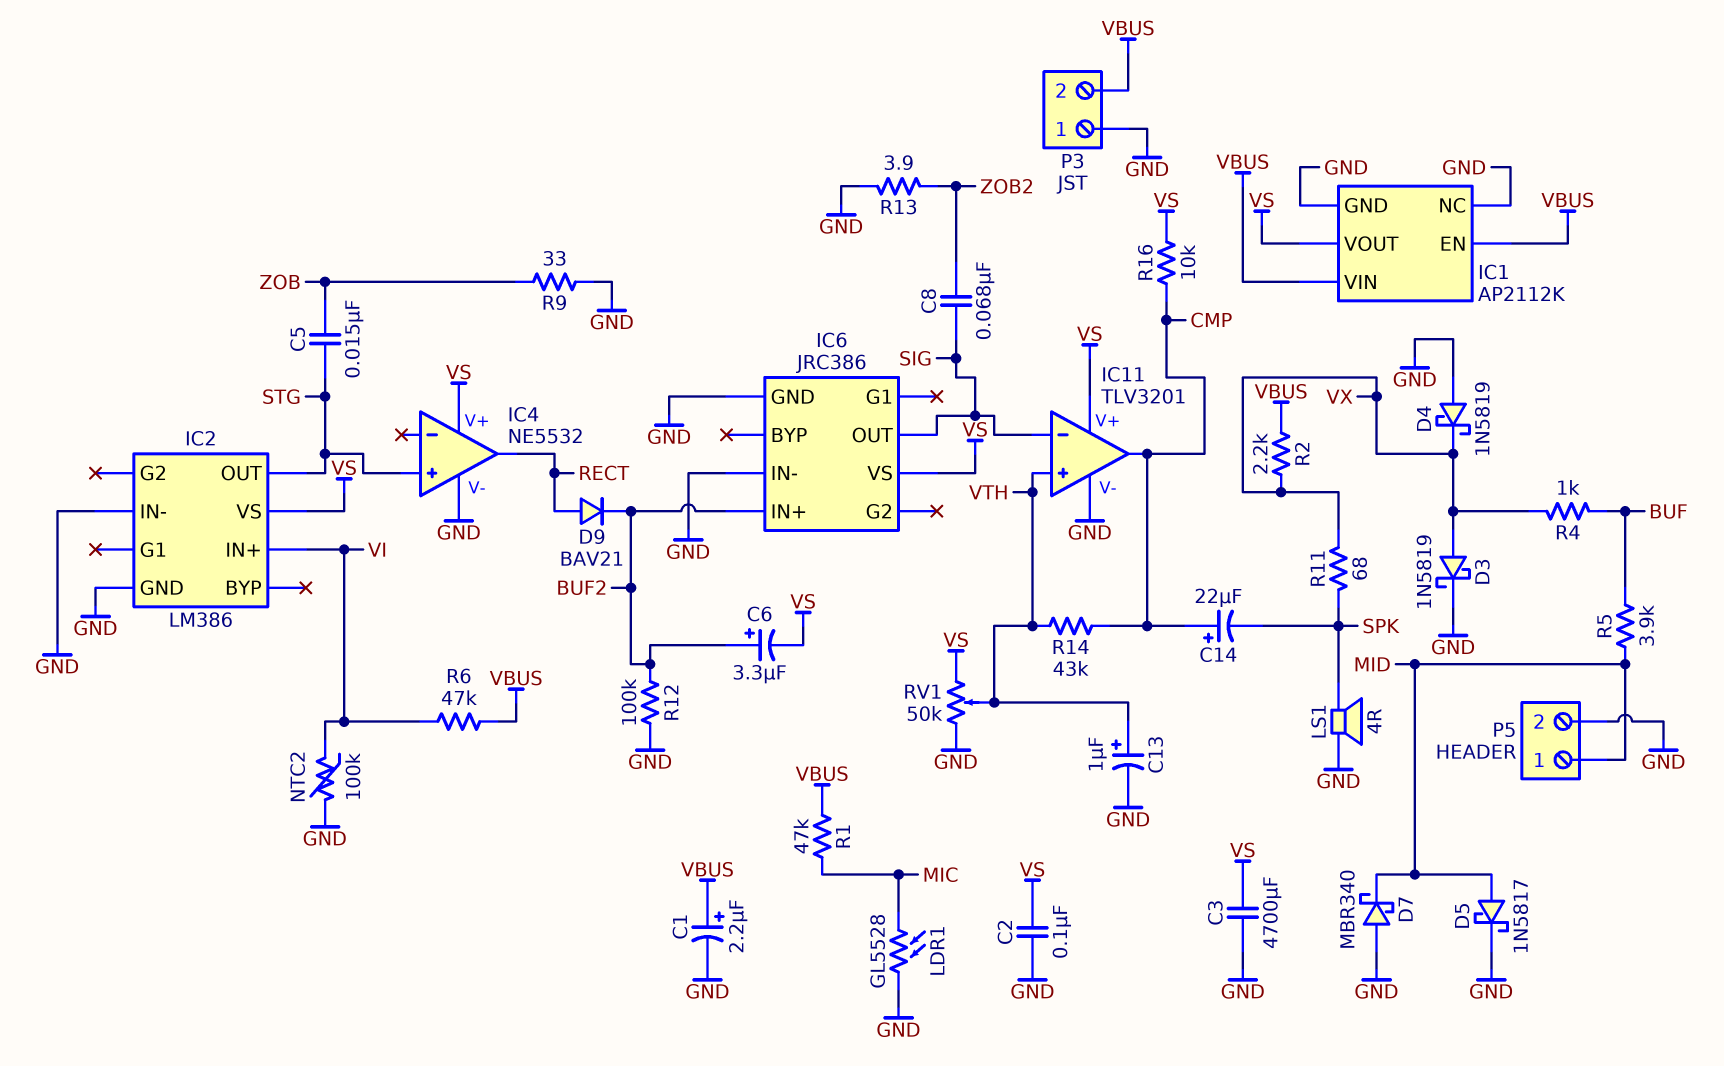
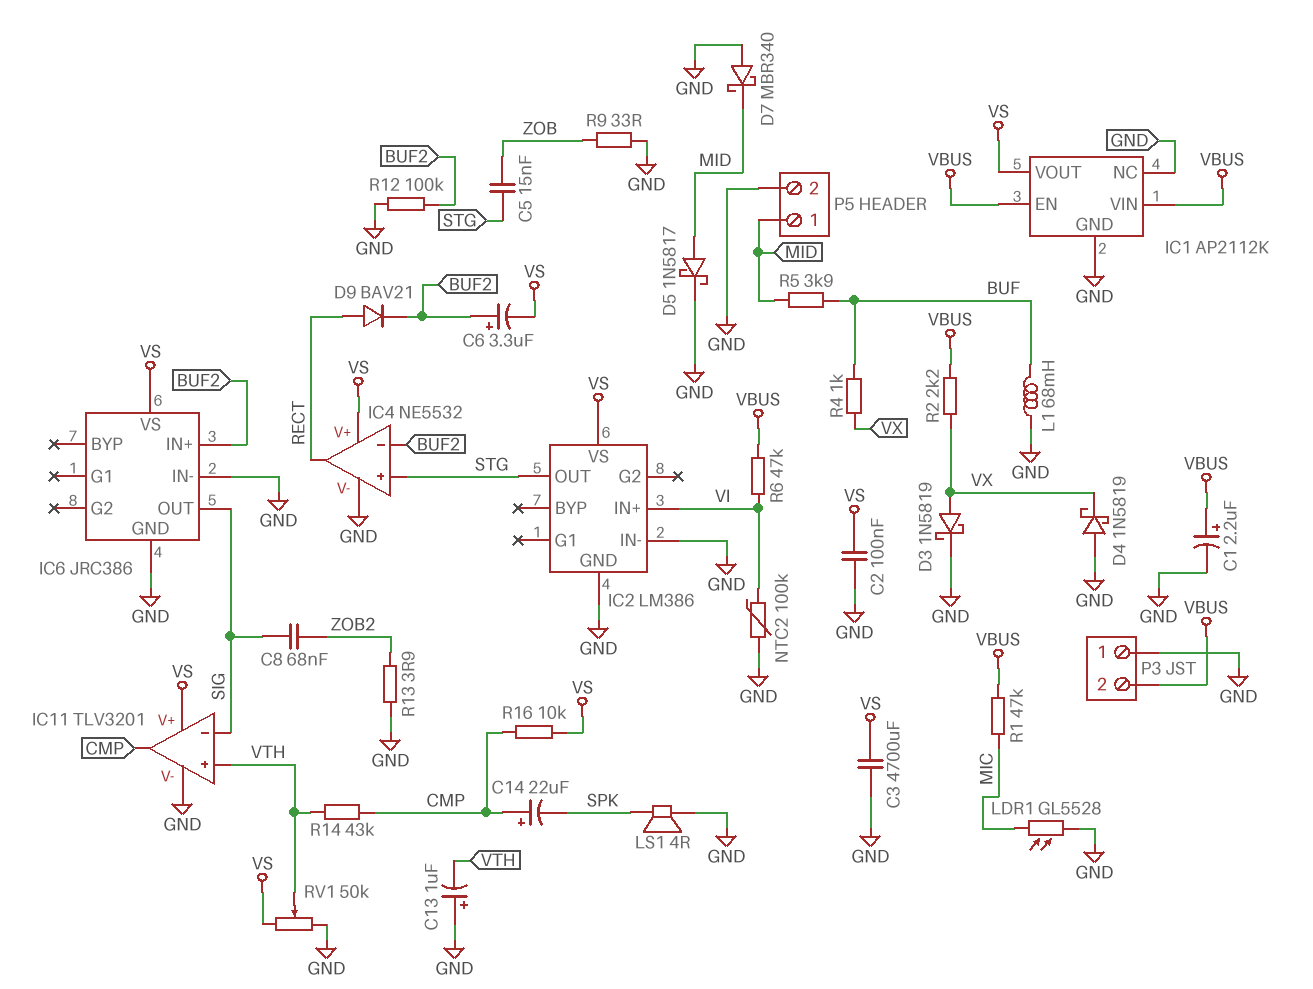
C13: 1uF (plus VTH, minus GND) -> 1uF (plus GND, minus VTH)
IC4 pin in-: none -> BUF2
L1: none -> 68mH (BUF, GND)
R11: 68 (SPK, VX) -> none

